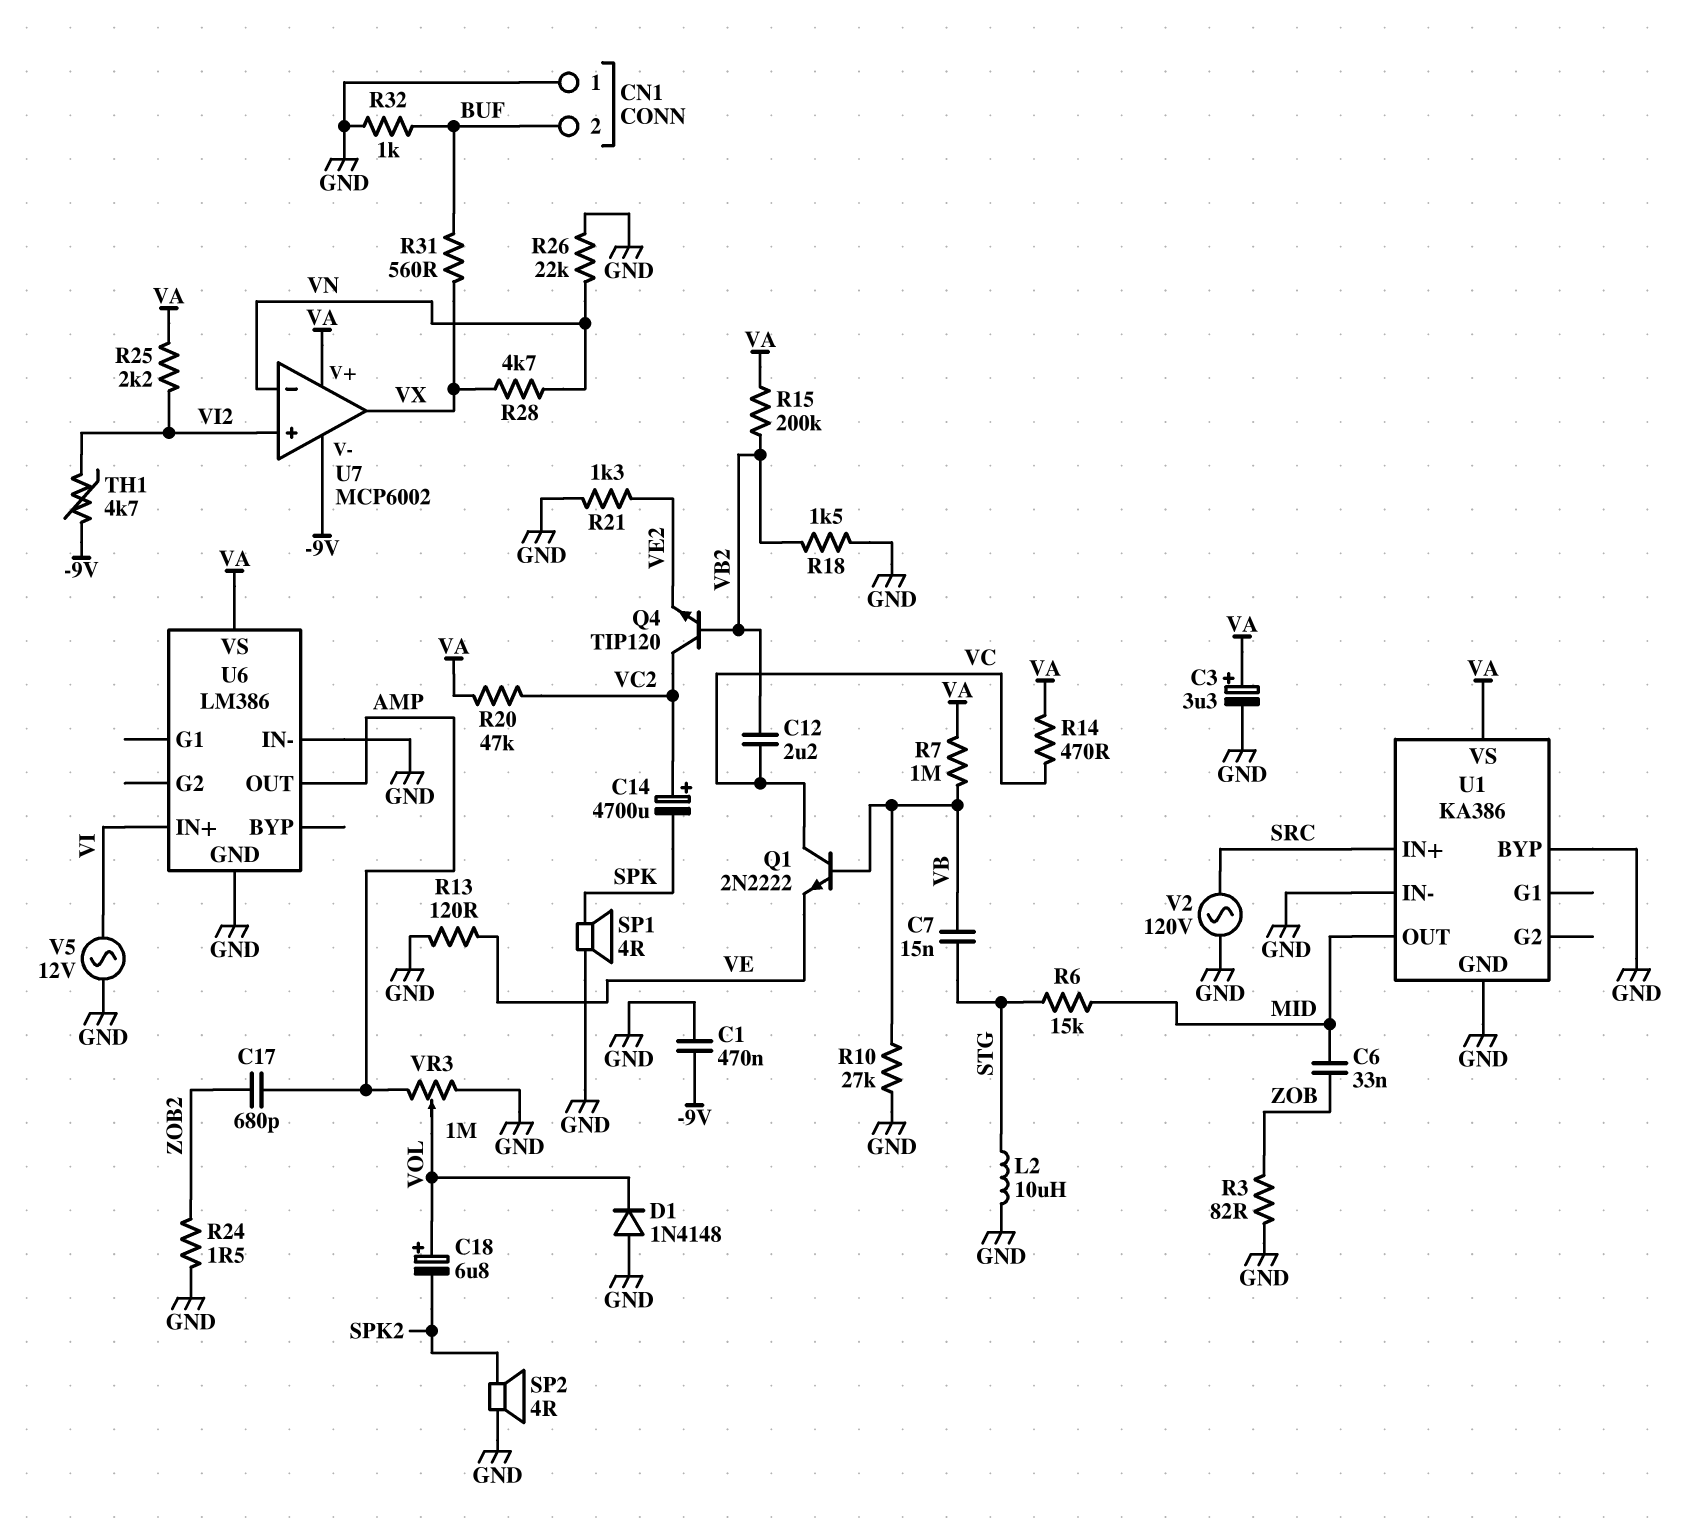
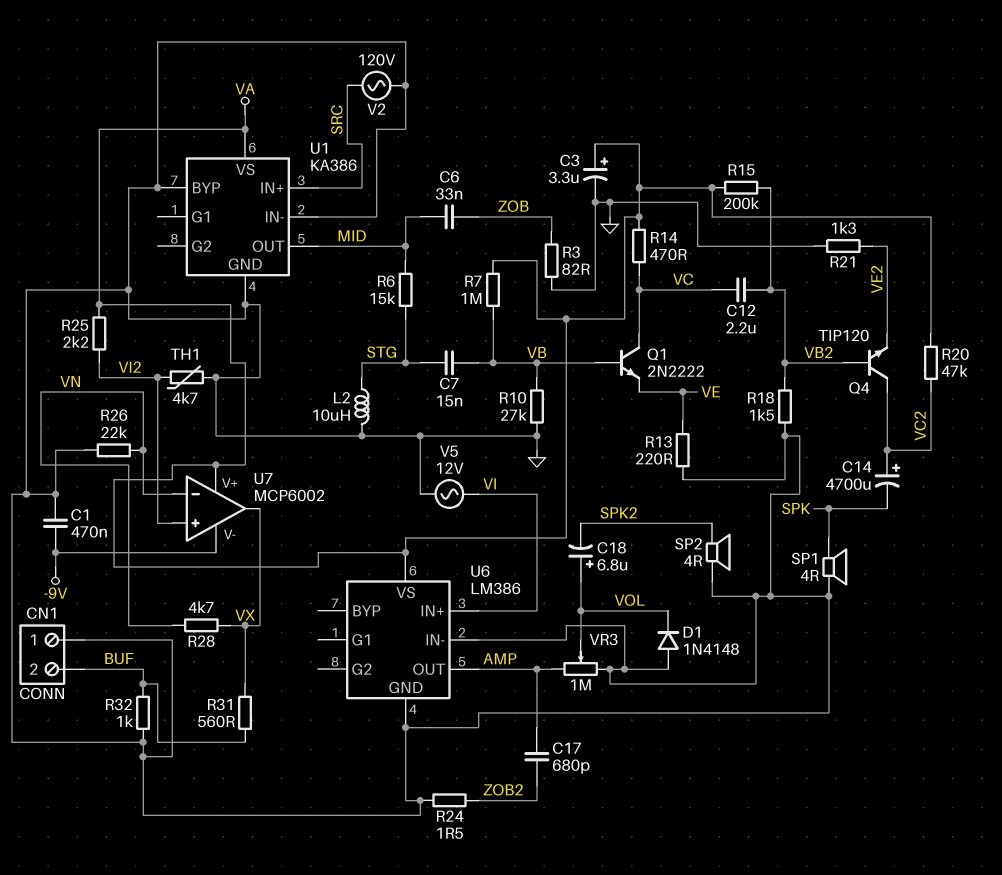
R13: 120 (GND, VE) -> 220 (GND, VE)
TH1: 4.7k (-9V, VI2) -> 4.7k (GND, VI2)

